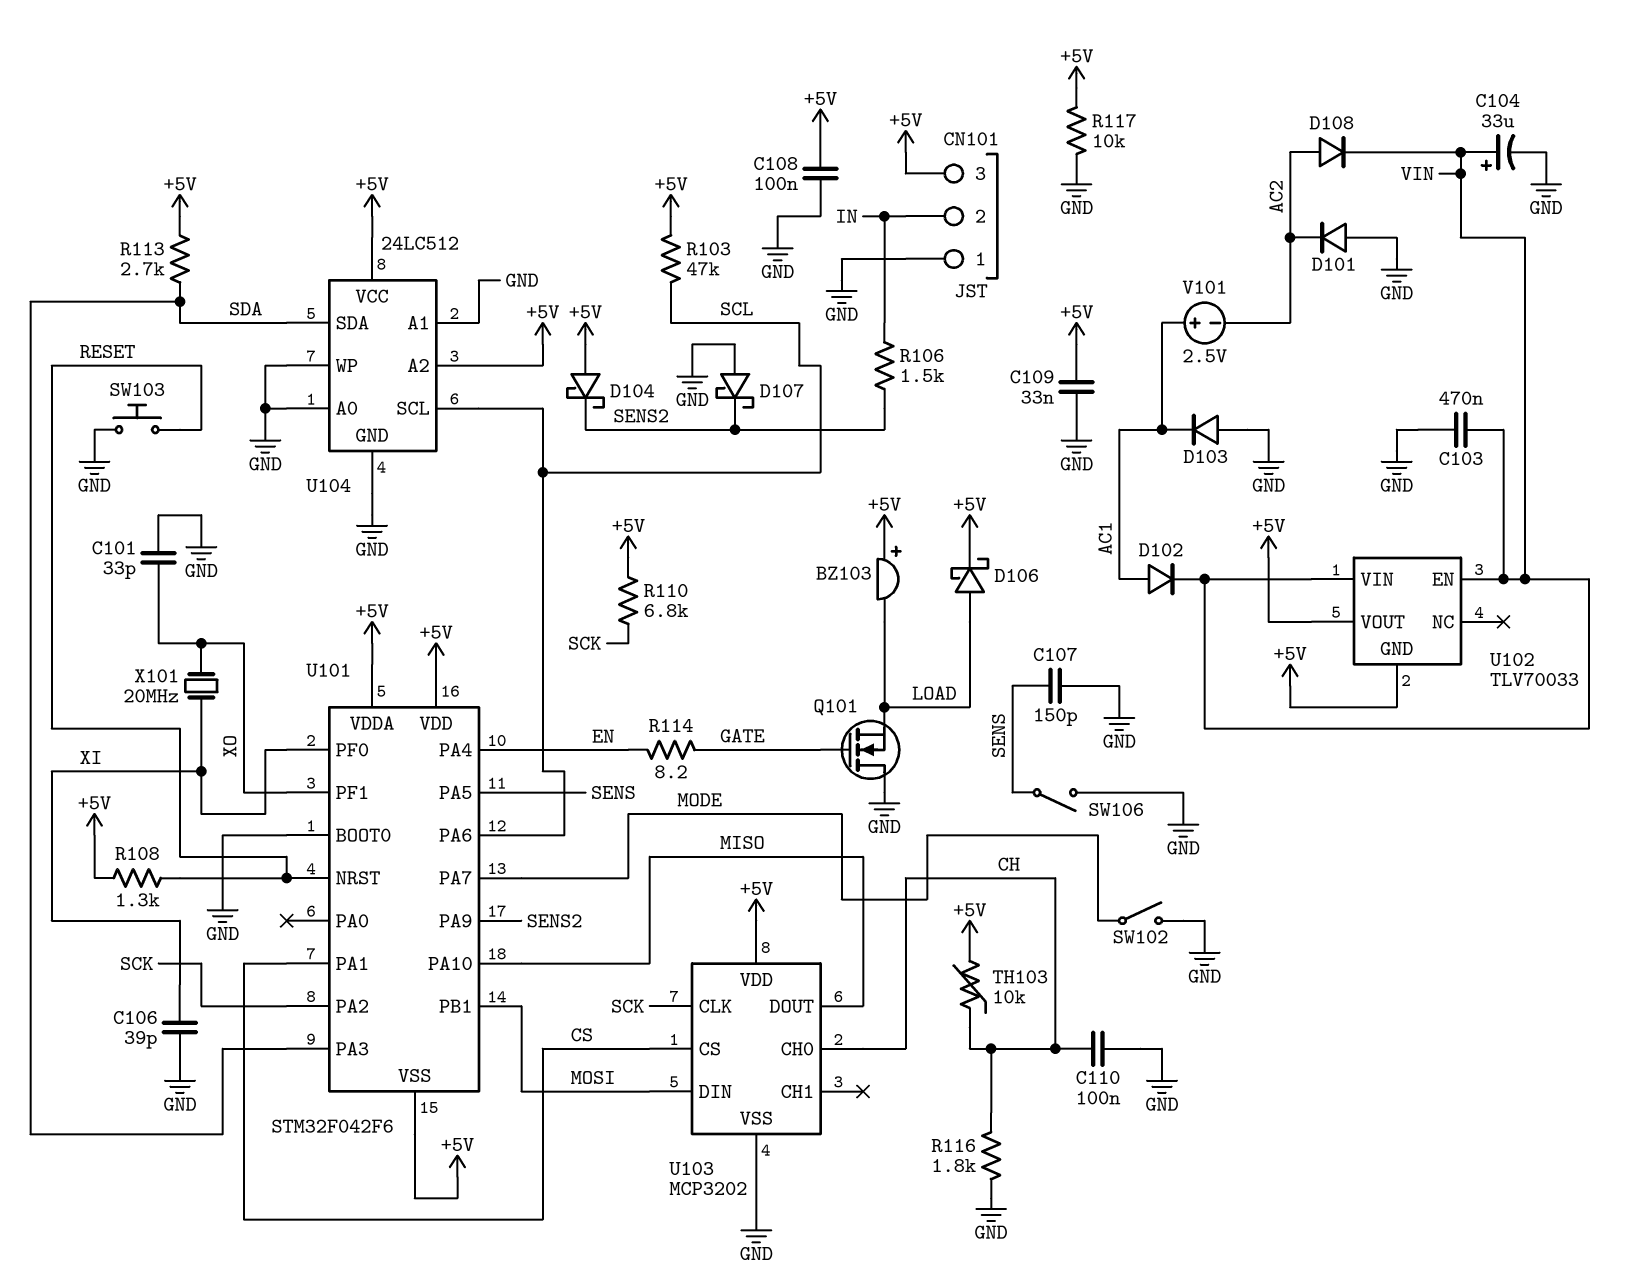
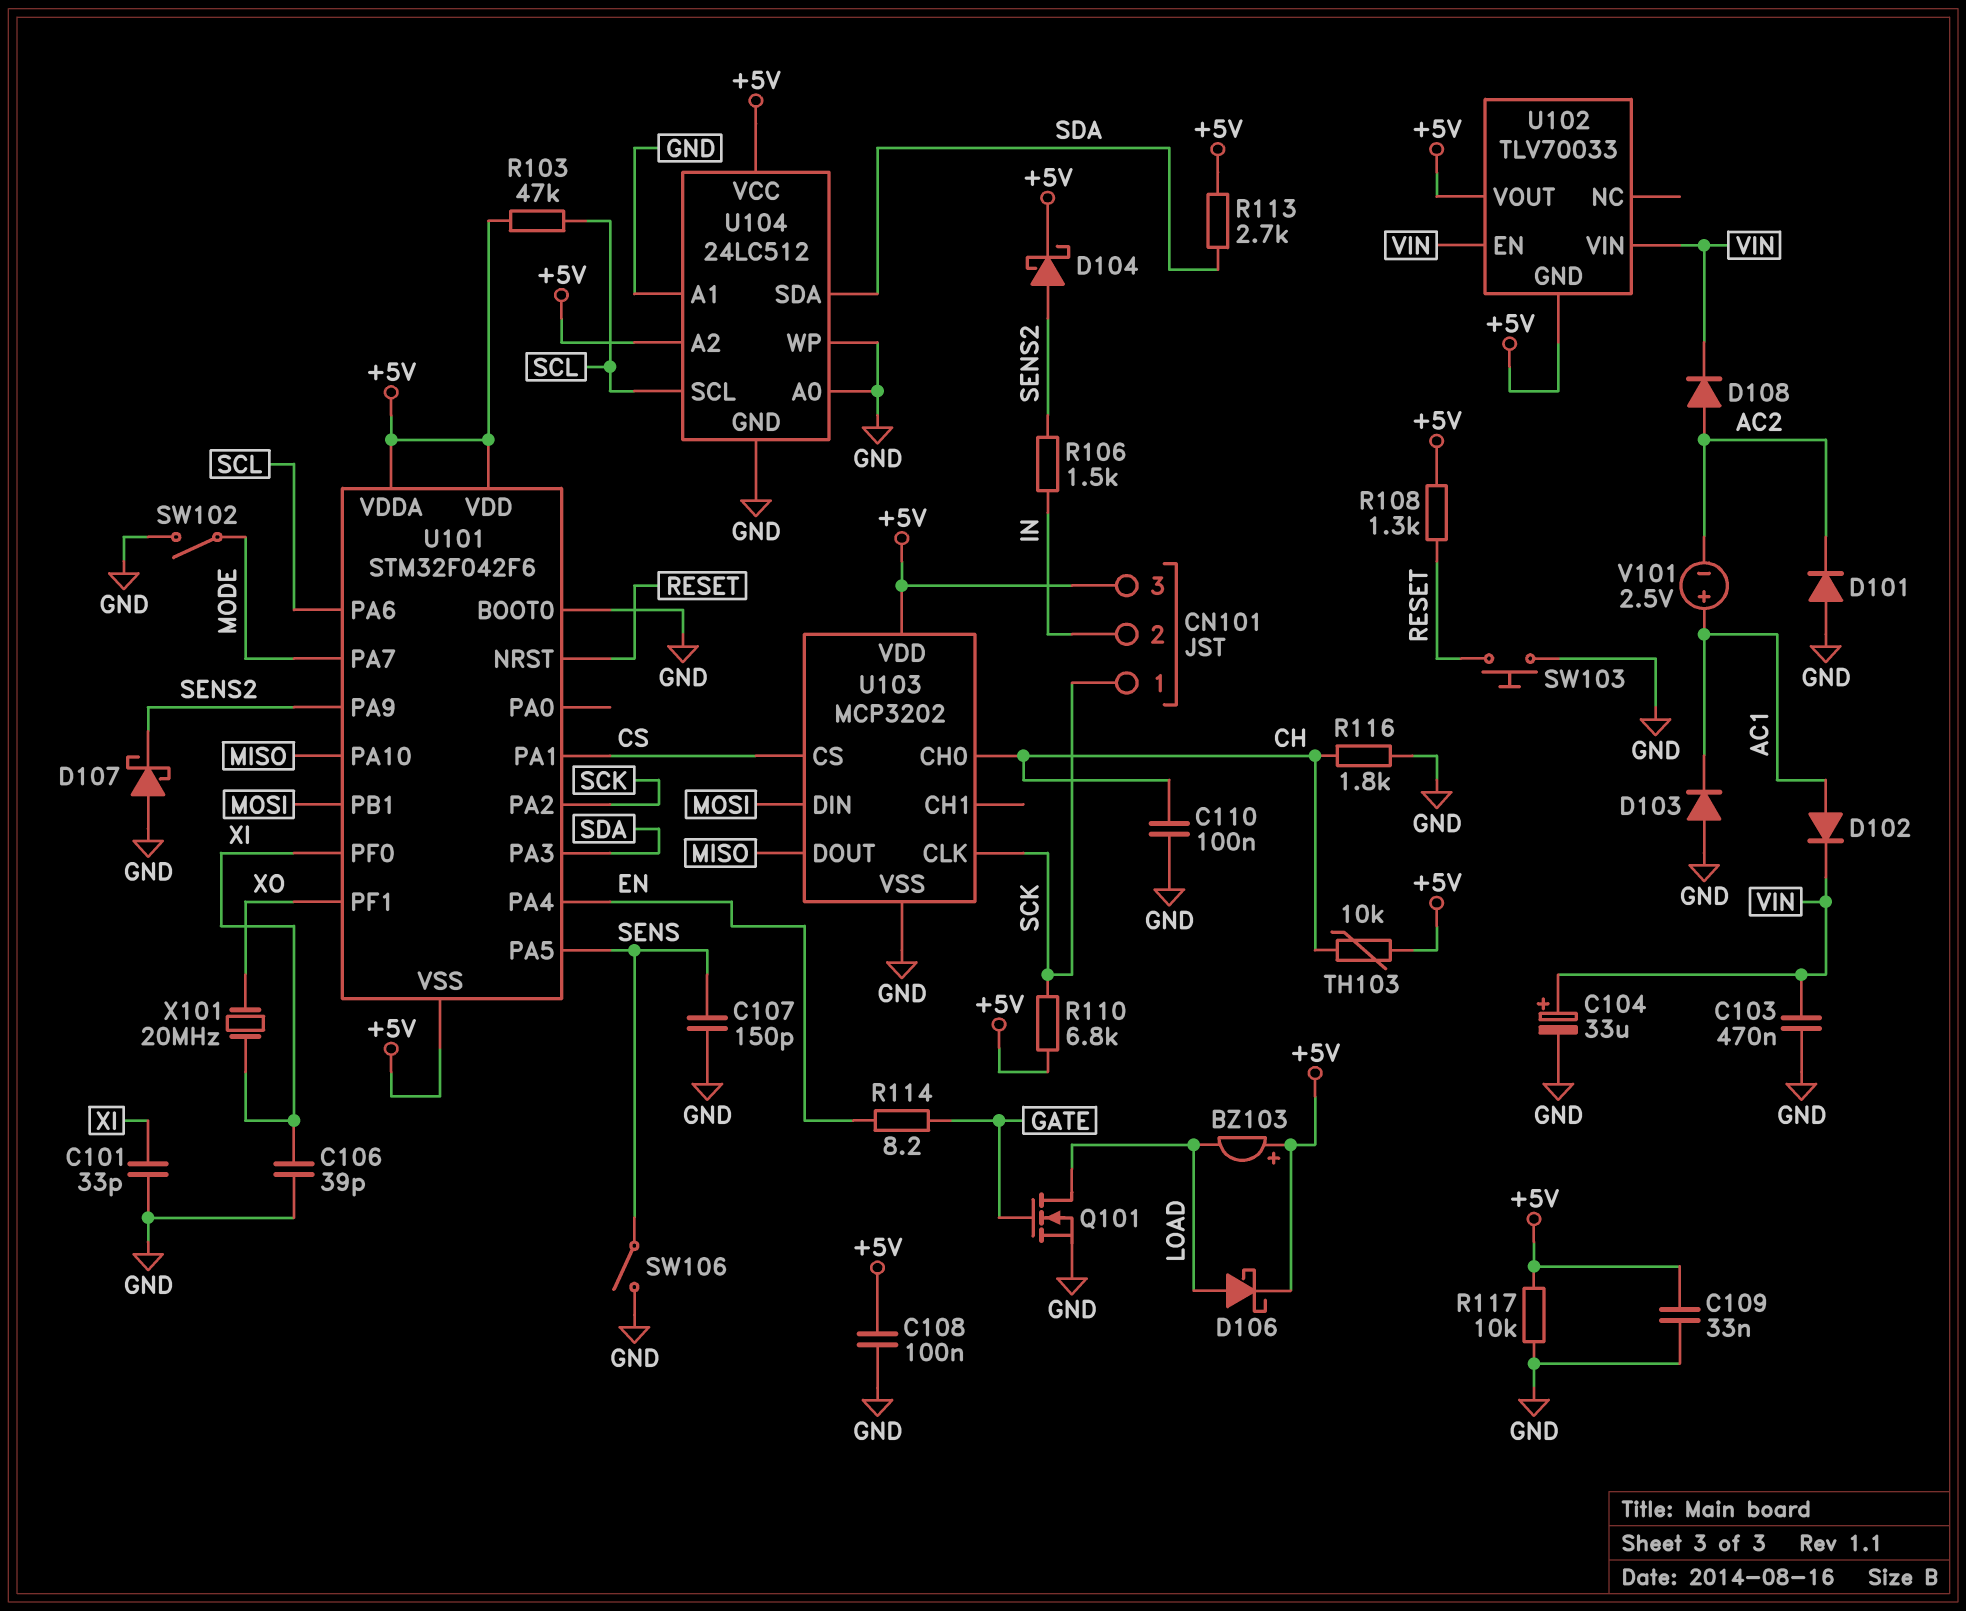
C101: 33pF (GND, XO) -> 33pF (GND, XI)
CN101 pin 1: GND -> SCK
D104: schottky (A +5V, K SENS2) -> schottky (A SENS2, K +5V)
Q101: NMOS (G GATE, D GND, S LOAD) -> NMOS (G GATE, D LOAD, S GND)

